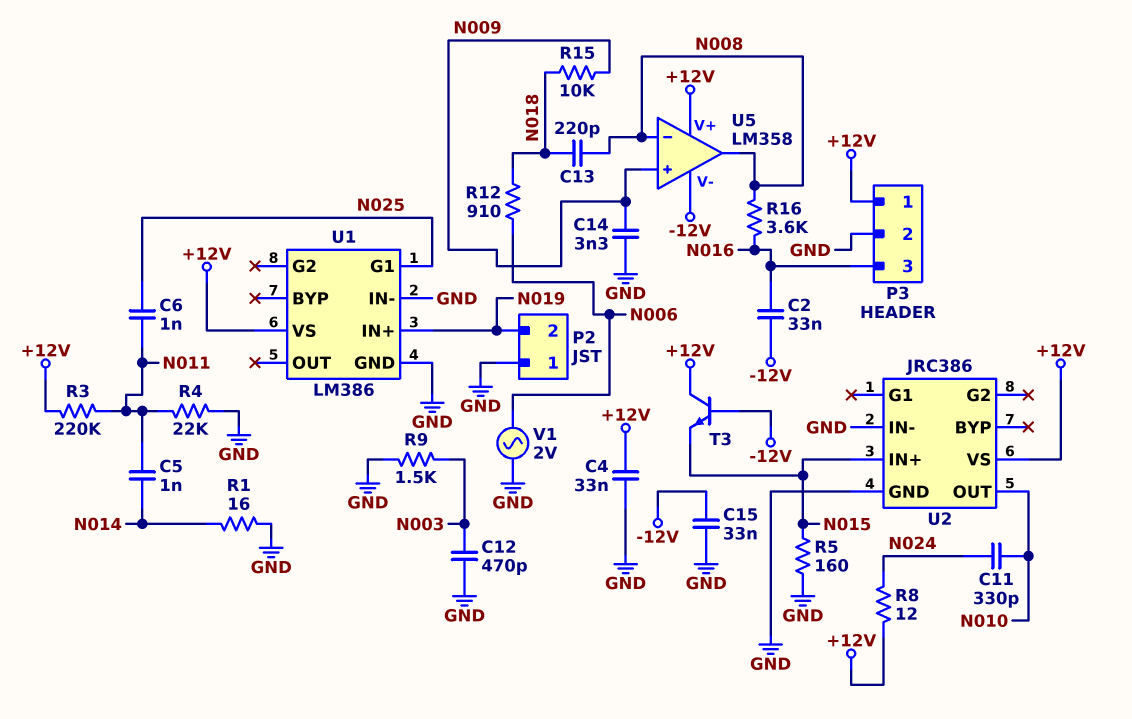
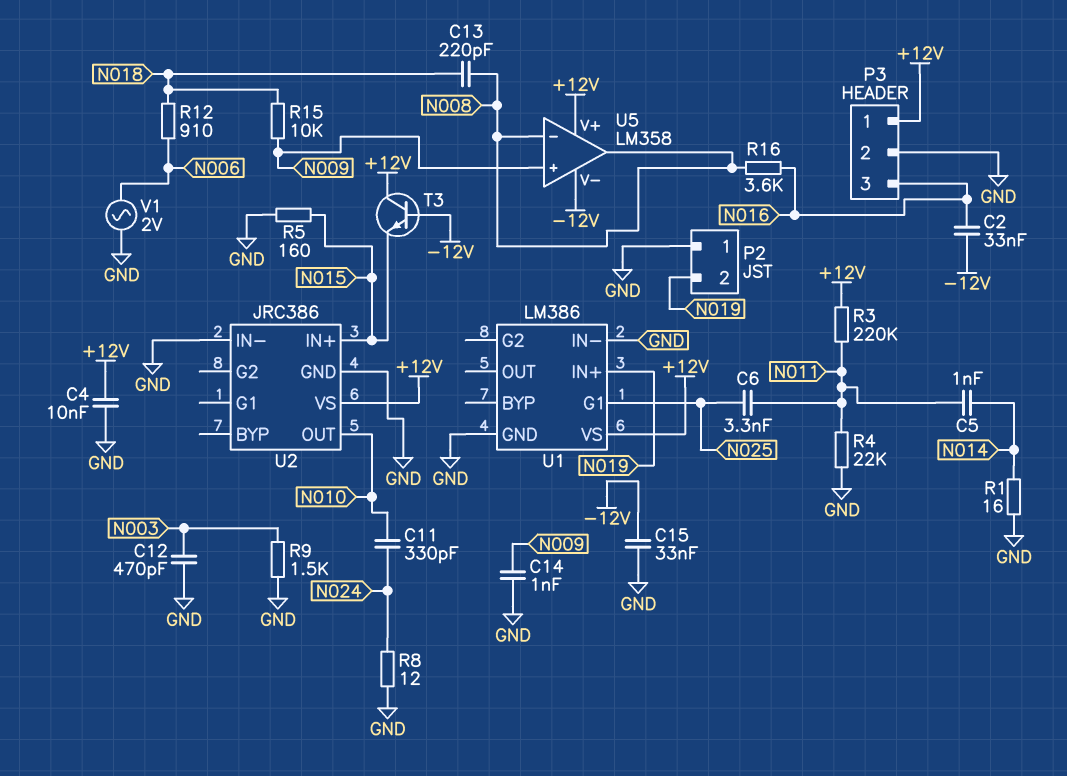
C4: 33nF (+12V, GND) -> 10nF (+12V, GND)
C6: 1nF (N011, N025) -> 3.3nF (N011, N025)
C14: 3.3nF (GND, N009) -> 1nF (GND, N009)
R8: 12 (+12V, N024) -> 12 (GND, N024)

